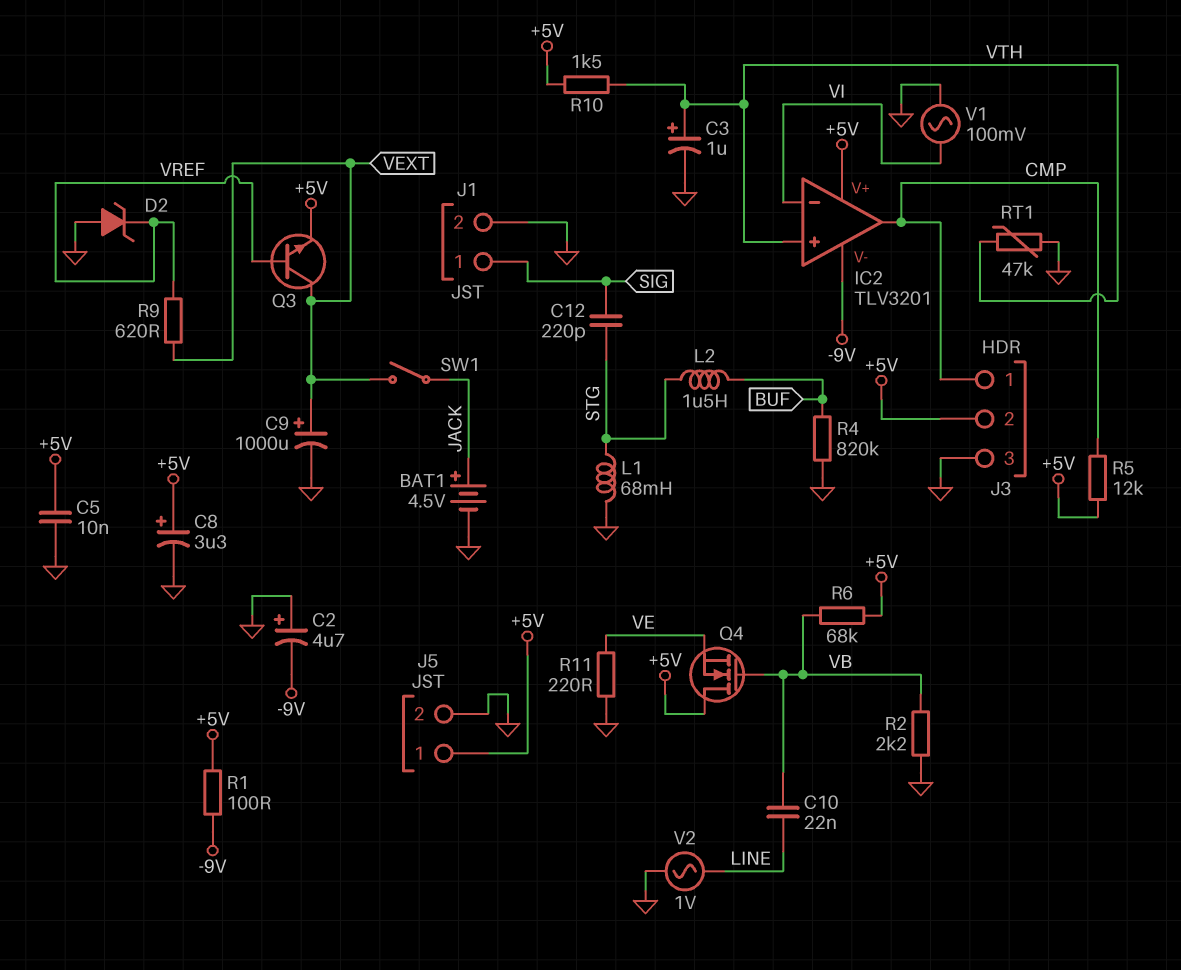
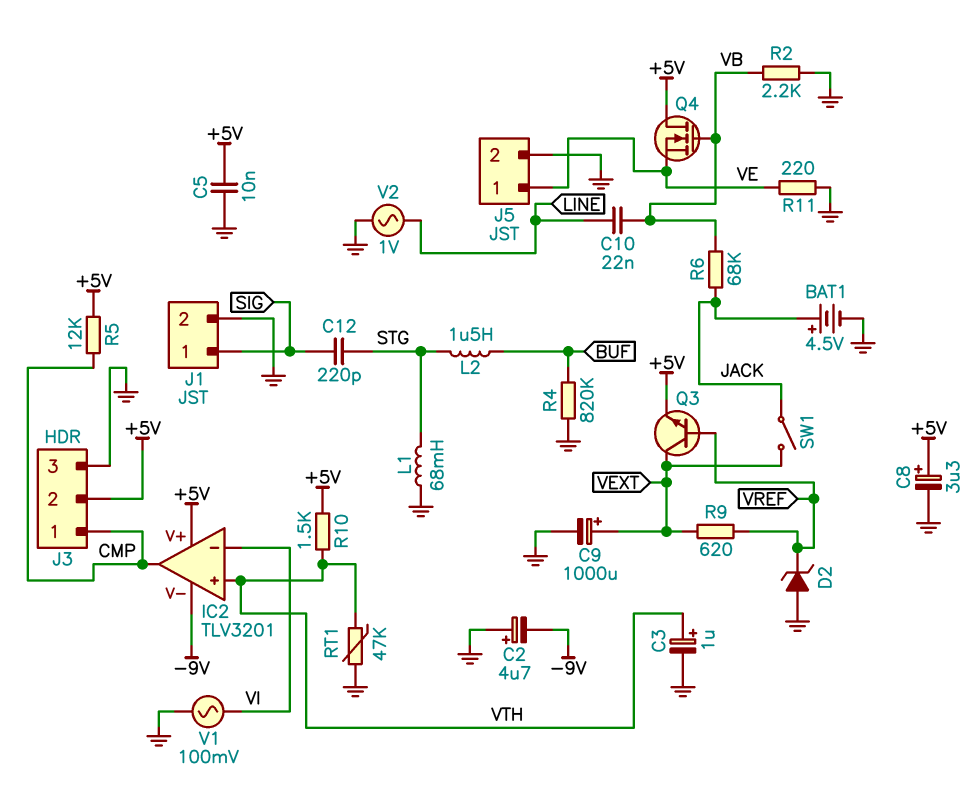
J5 pin 1: +5V -> VE
R1: 100 (+5V, -9V) -> none
R6: 68k (+5V, VB) -> 68k (JACK, VB)

